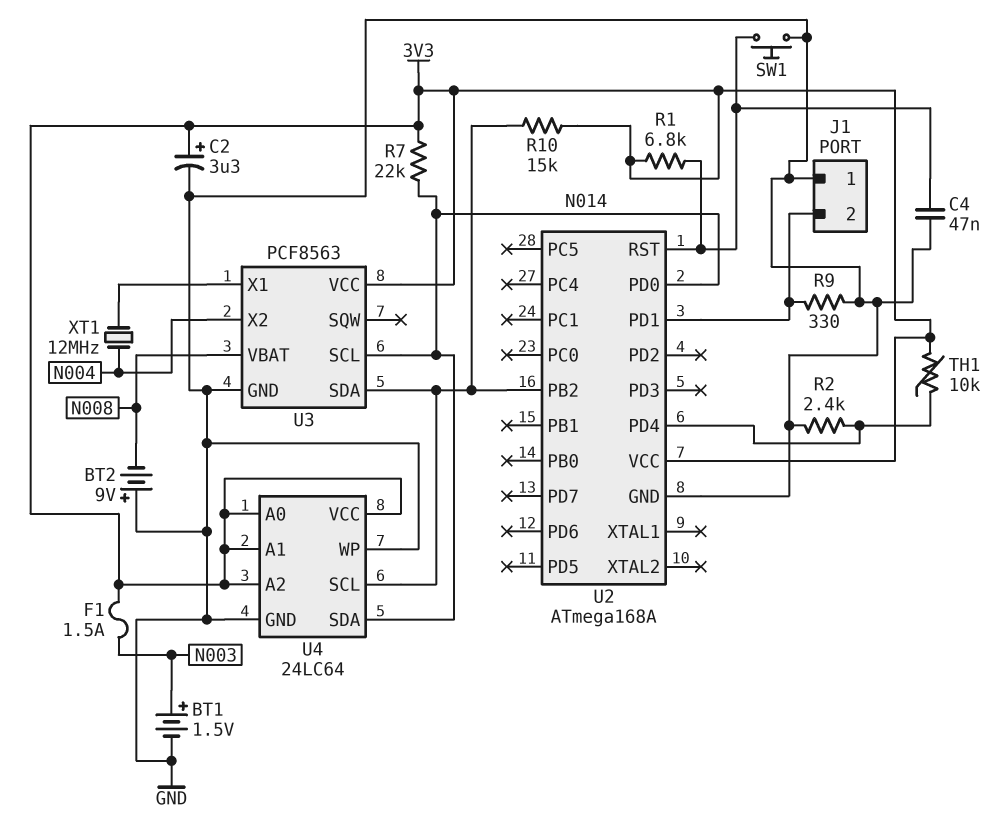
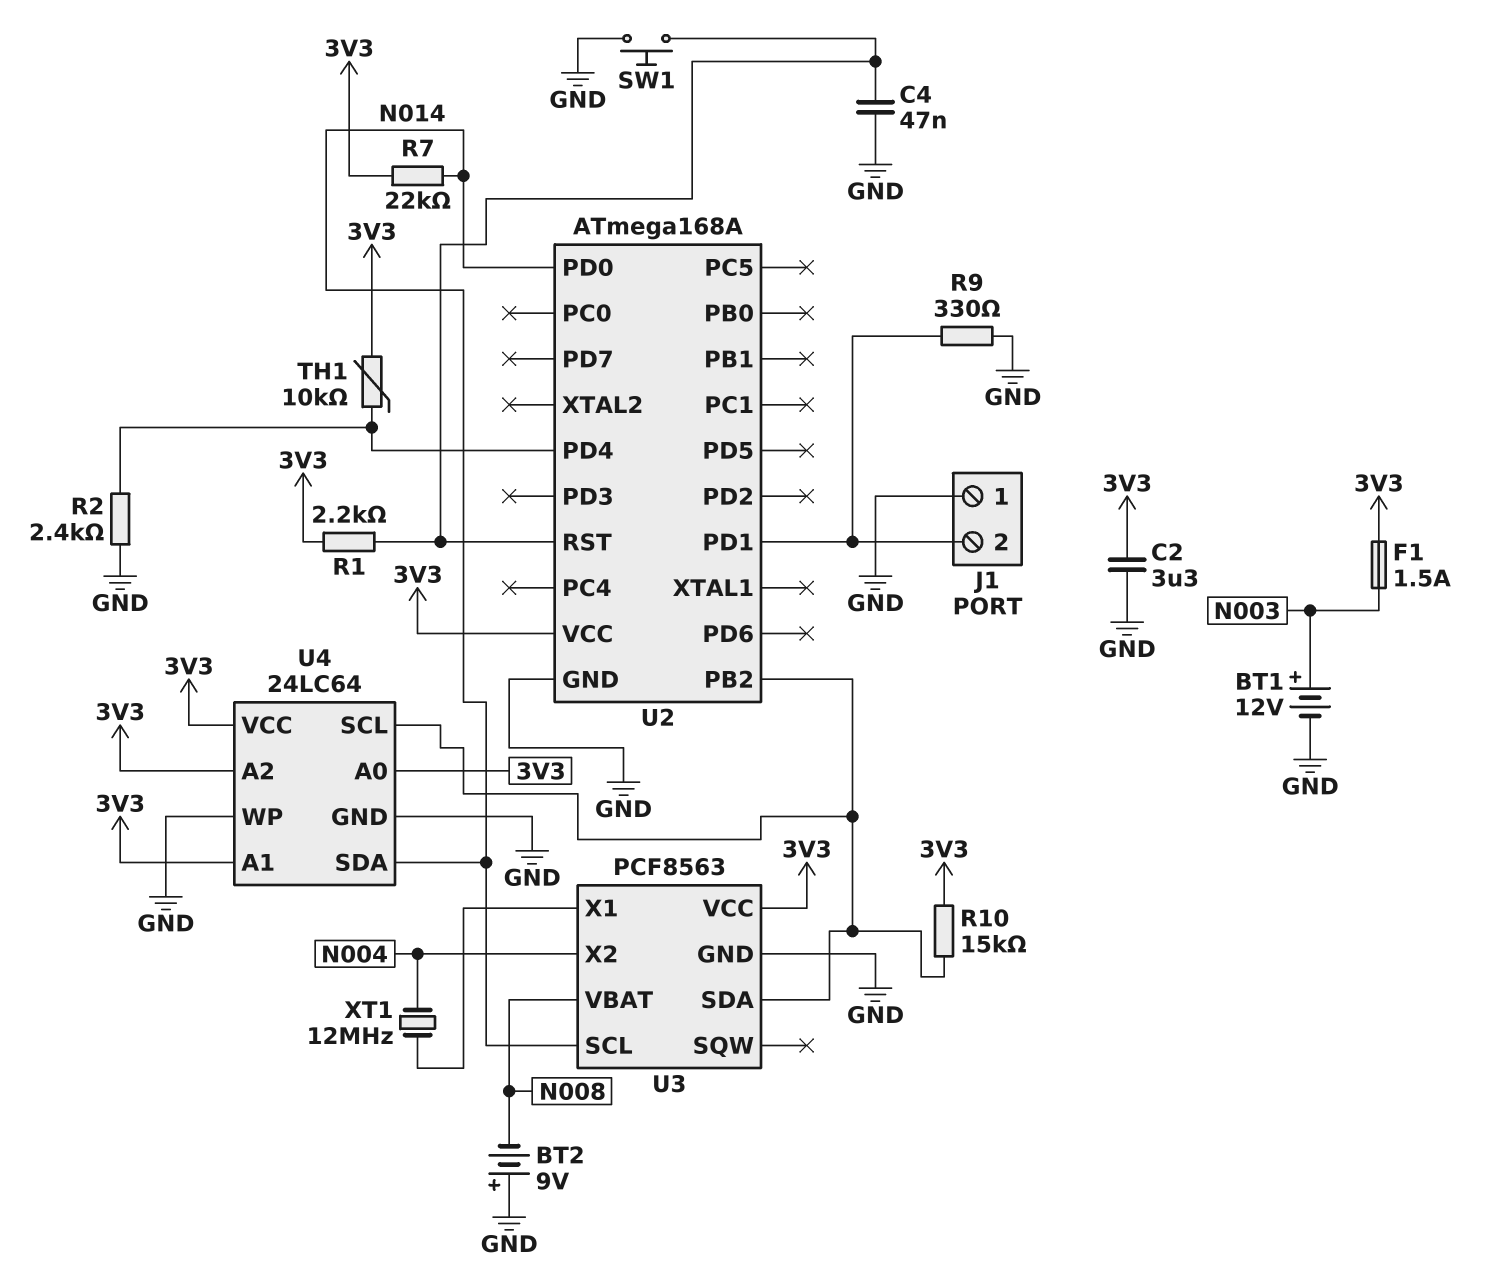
BT1: 1.5V (plus N003, minus GND) -> 12V (plus N003, minus GND)
C2: 3.3uF (plus 3V3, minus GND) -> 3.3uF (3V3, GND)
R1: 6.8k (3V3, U2/RST) -> 2.2k (3V3, U2/RST)

